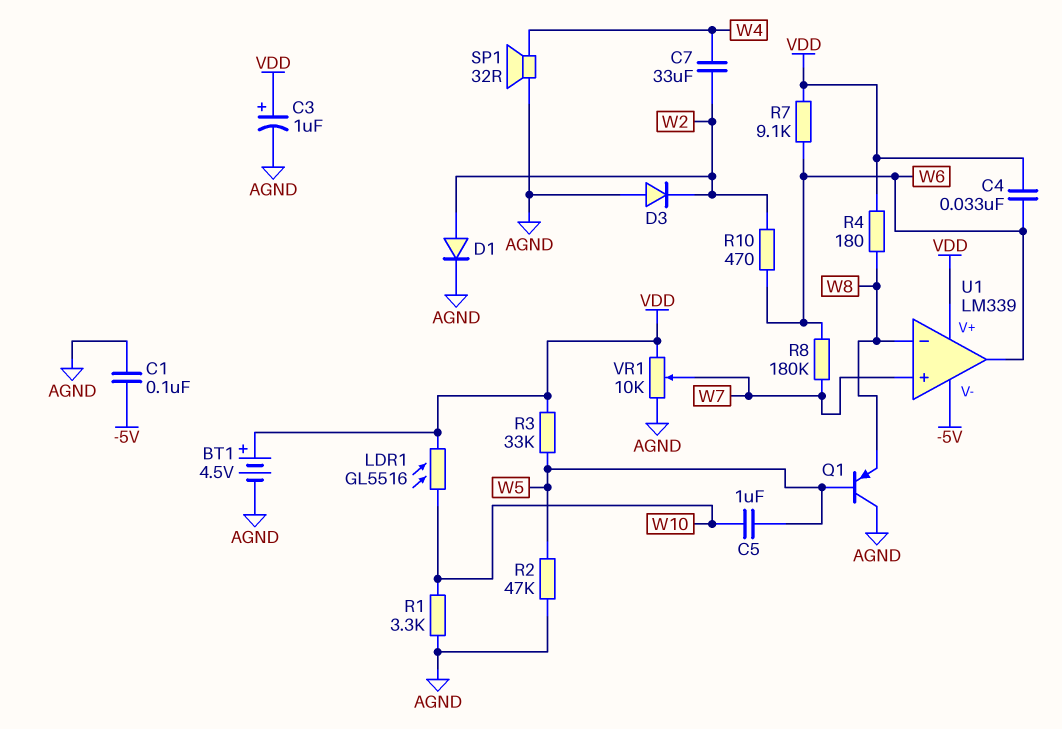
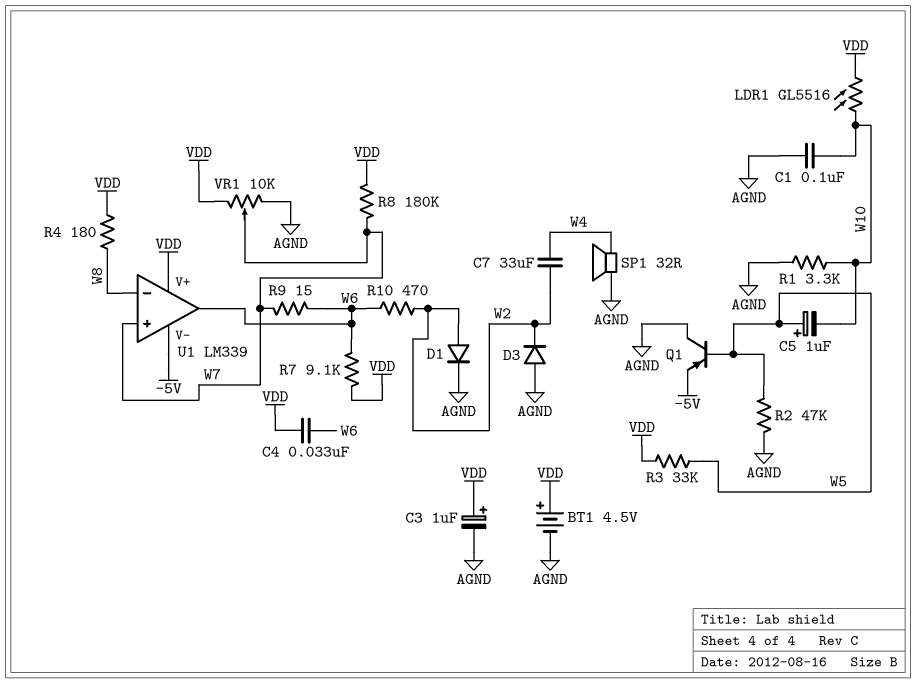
C1: 100nF (-5V, AGND) -> 100nF (AGND, W10)
C5: 1uF (W5, W10) -> 1uF (plus W5, minus W10)
Q1: PNP (B W5, C AGND, E W8) -> PNP (B W5, C AGND, E -5V)
R8: 180k (W6, W7) -> 180k (VDD, W7)
R9: none -> 15 (W6, W7)

